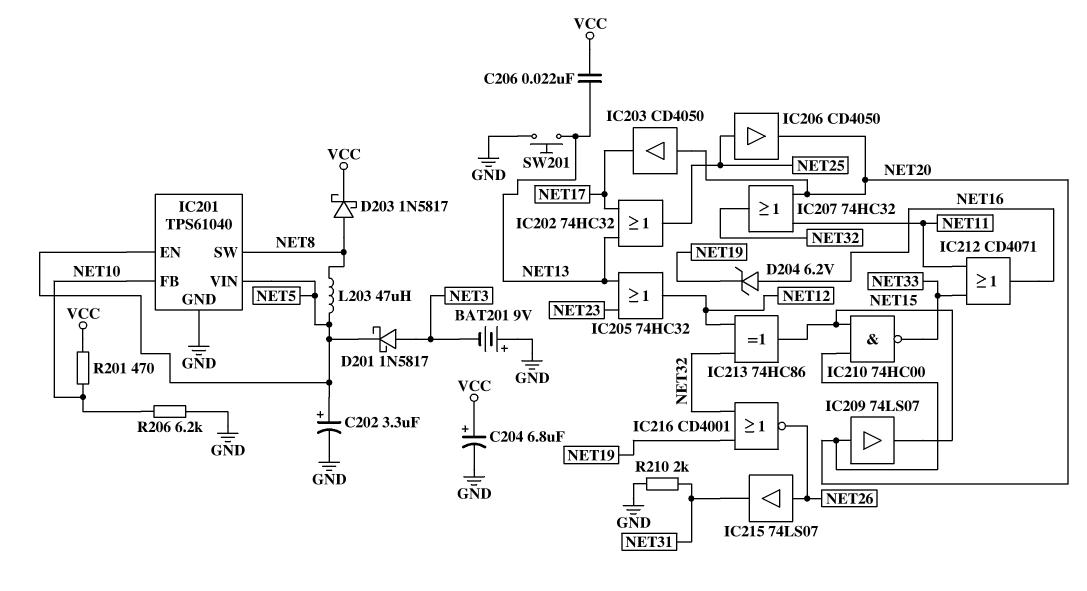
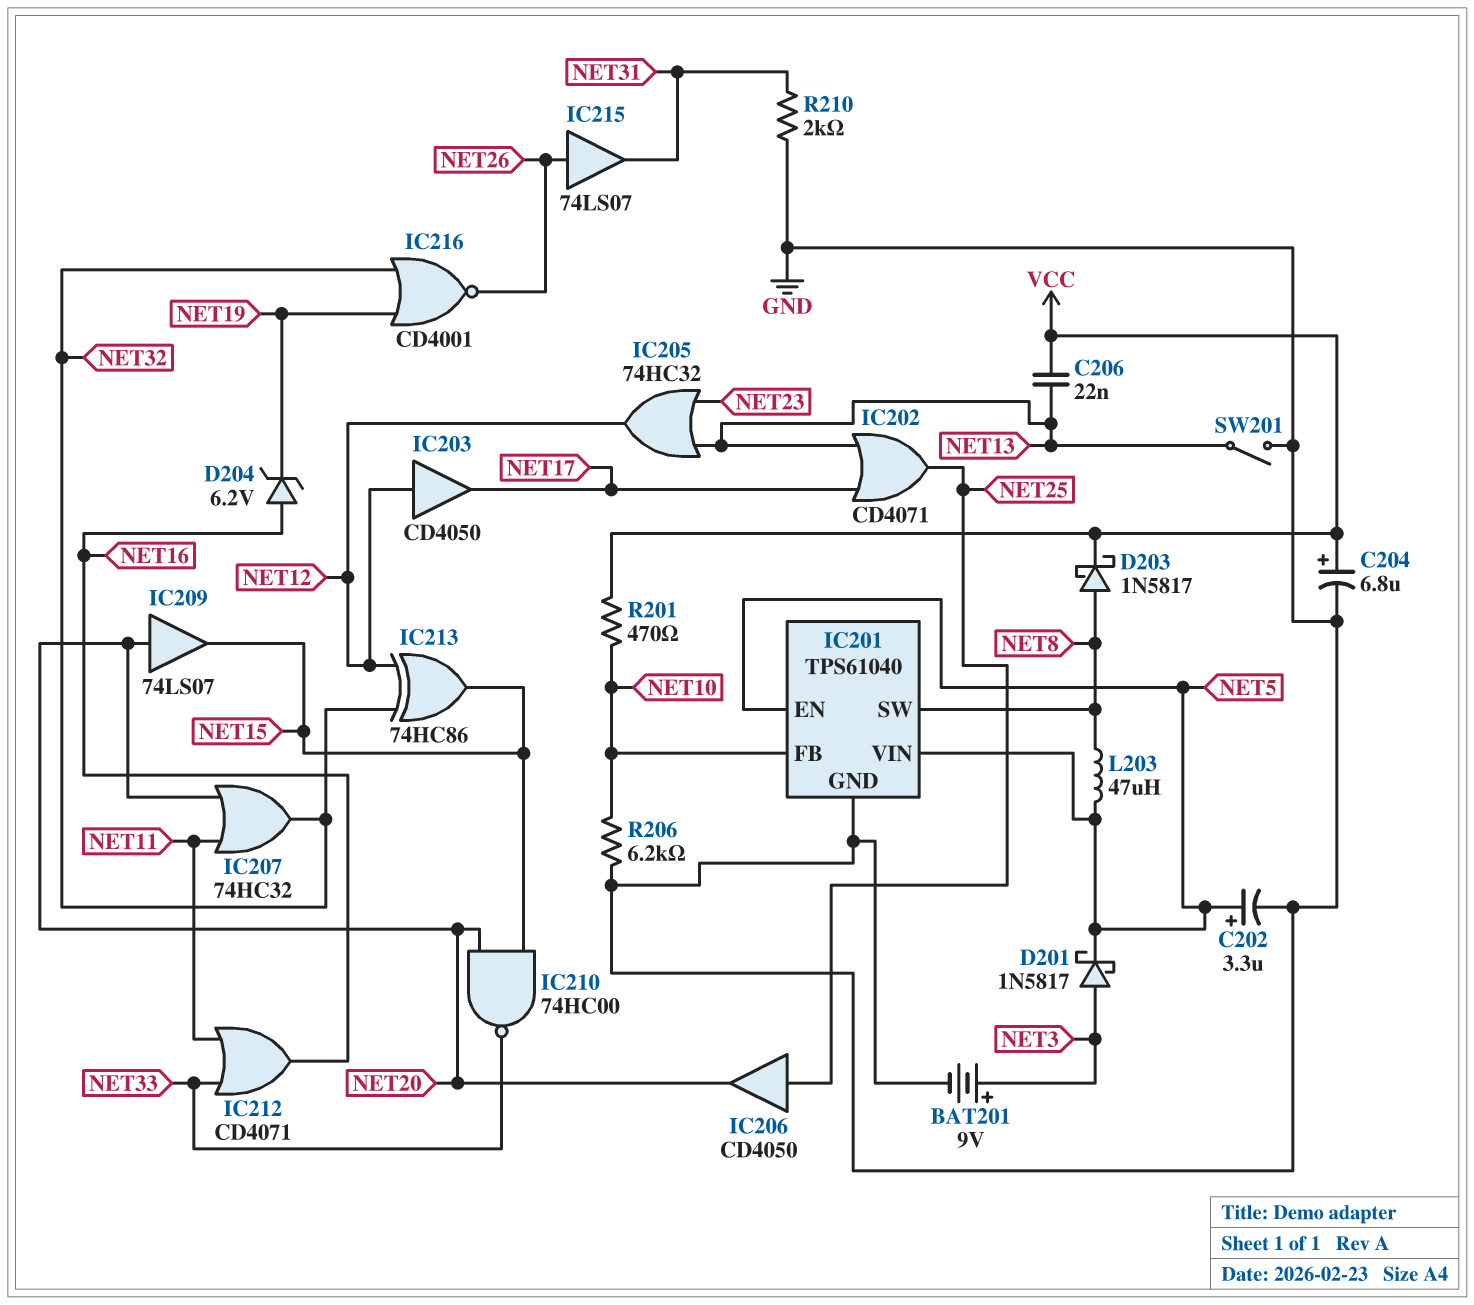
BAT201: 9V (plus GND, minus NET3) -> 9V (plus NET3, minus GND)
IC202: OR 74HC32 (in NET13, in NET17, out NET25) -> OR CD4071 (in NET13, in NET17, out NET25)
IC203: buffer CD4050 (in NET20, out NET17) -> buffer CD4050 (in NET12, out NET17)
SW201: button (GND, NET13) -> switch (GND, NET13)

